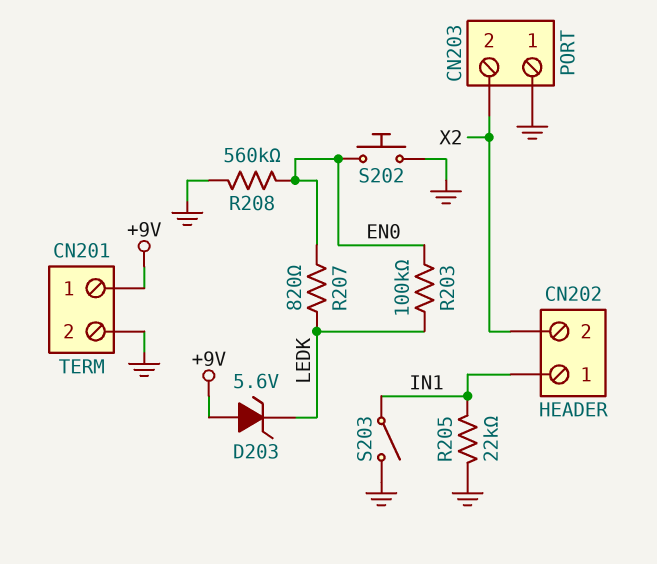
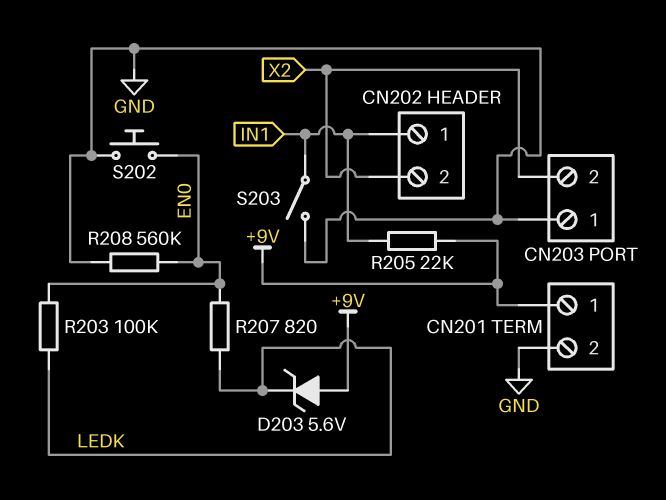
R205: 22k (GND, IN1) -> 22k (+9V, IN1)

